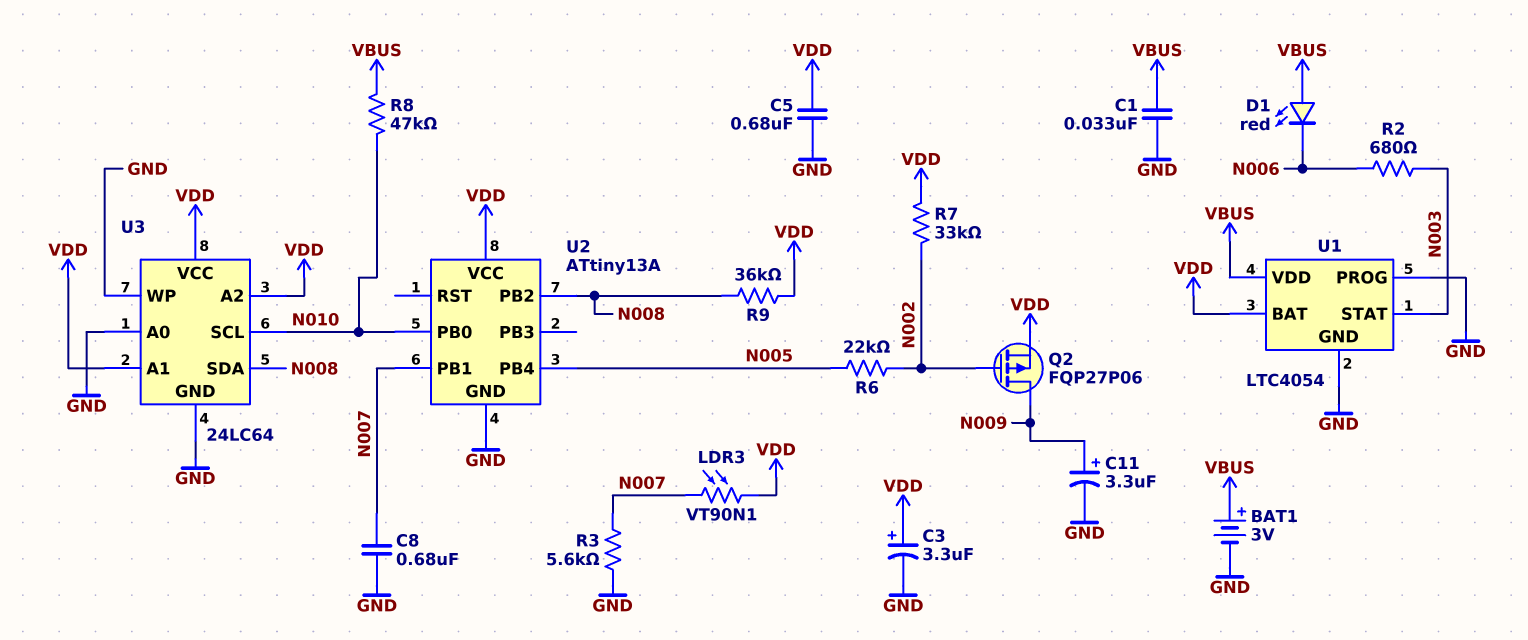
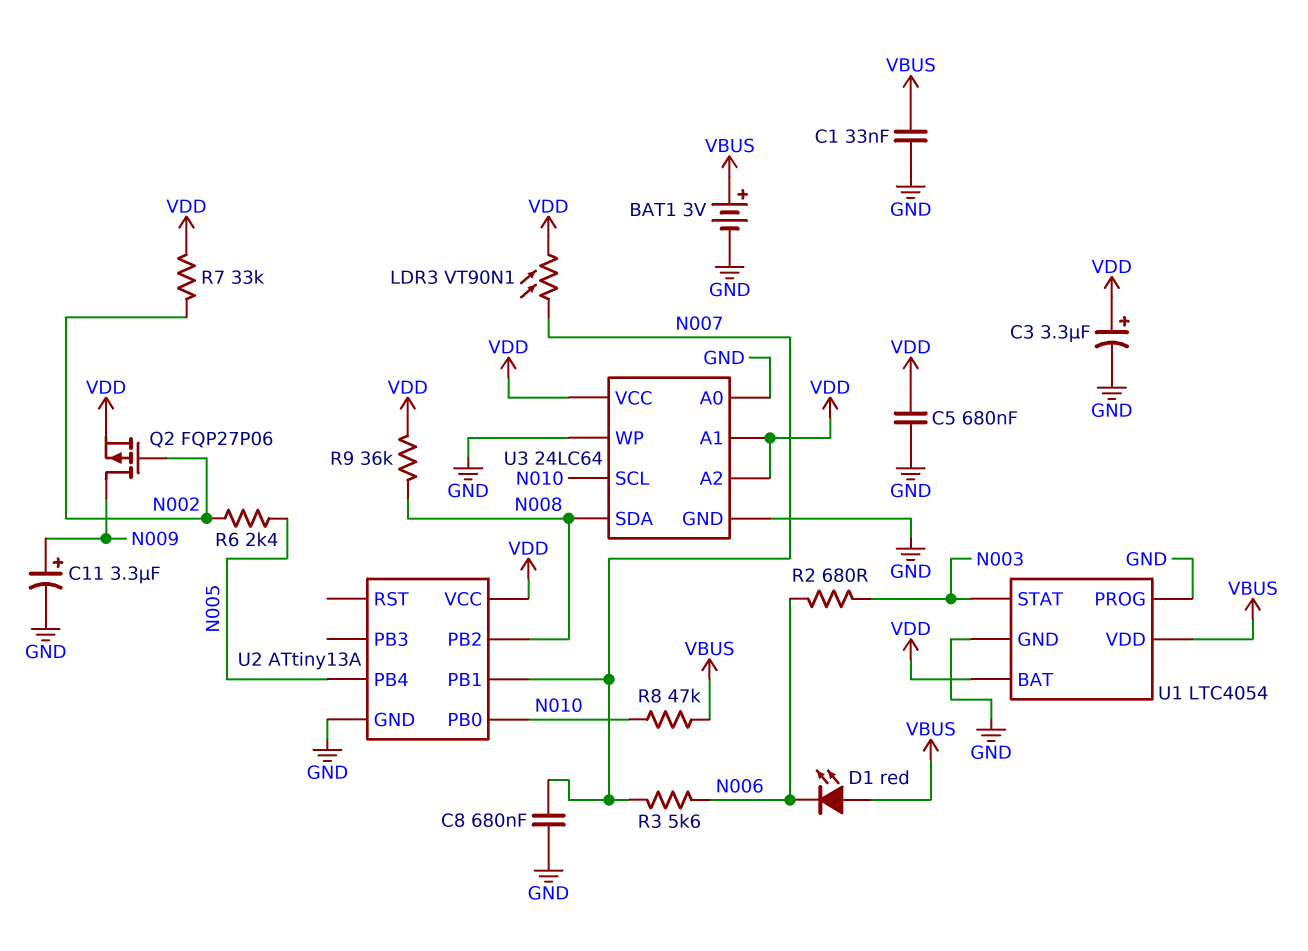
R3: 5.6k (GND, N007) -> 5.6k (N006, N007)
R6: 22k (N002, N005) -> 2.4k (N002, N005)

